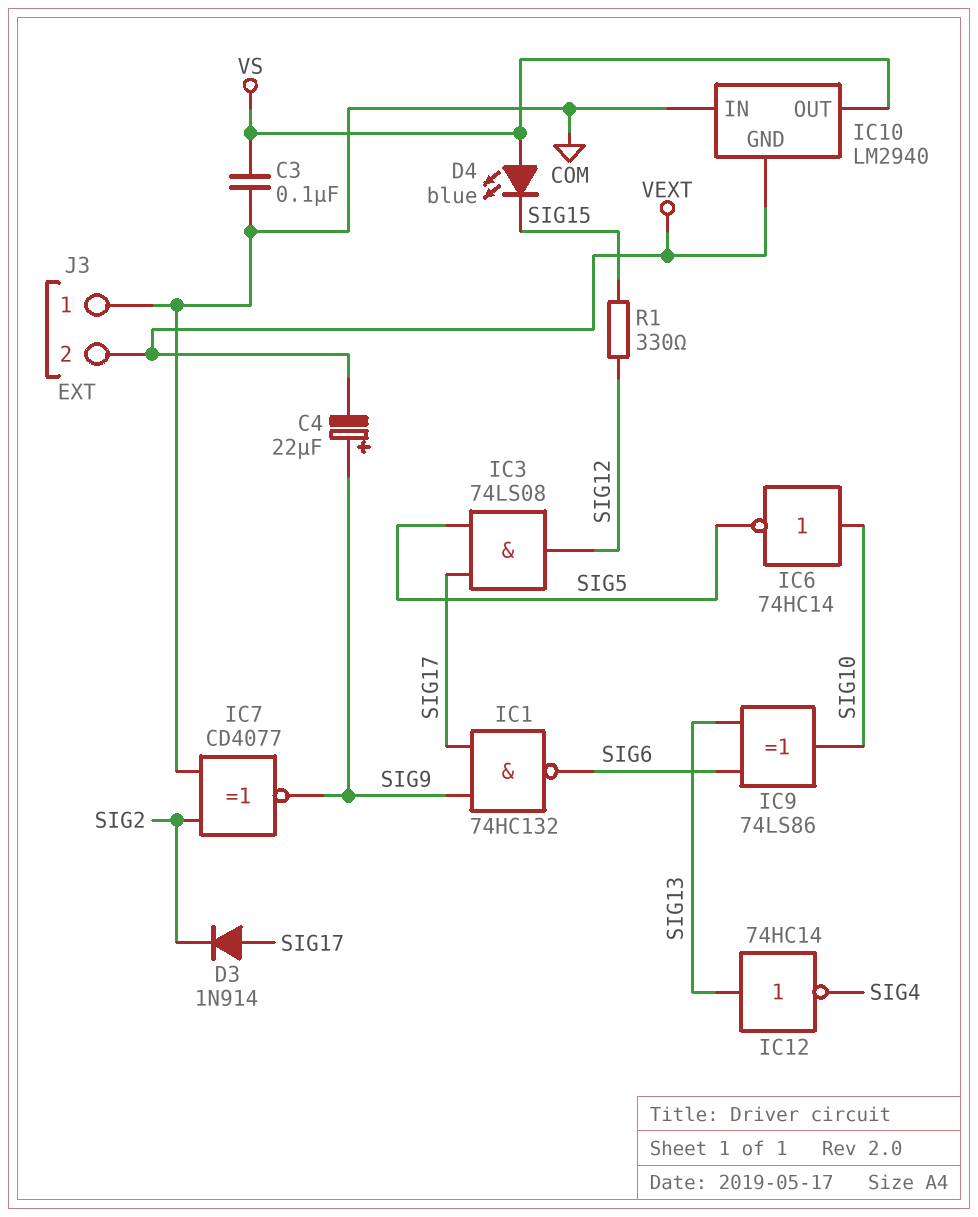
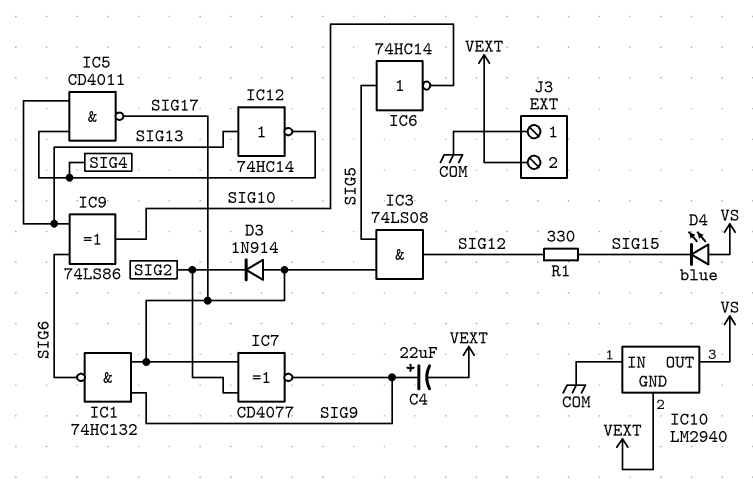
C3: 100nF (COM, VS) -> none
IC5: none -> NAND CD4011 (in SIG4, in SIG13, out SIG17)
IC6: NOT 74HC14 (in SIG10, out SIG5) -> NOT 74HC14 (in SIG5, out SIG10)
IC7: XNOR CD4077 (in COM, in SIG2, out SIG9) -> XNOR CD4077 (in SIG2, in SIG17, out SIG9)

